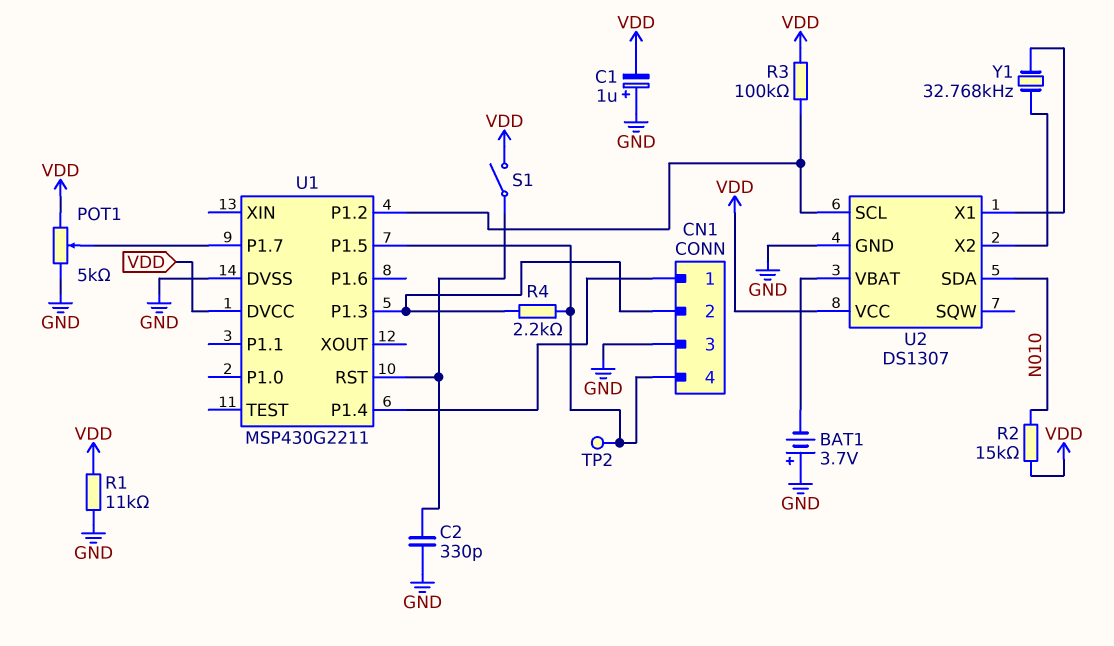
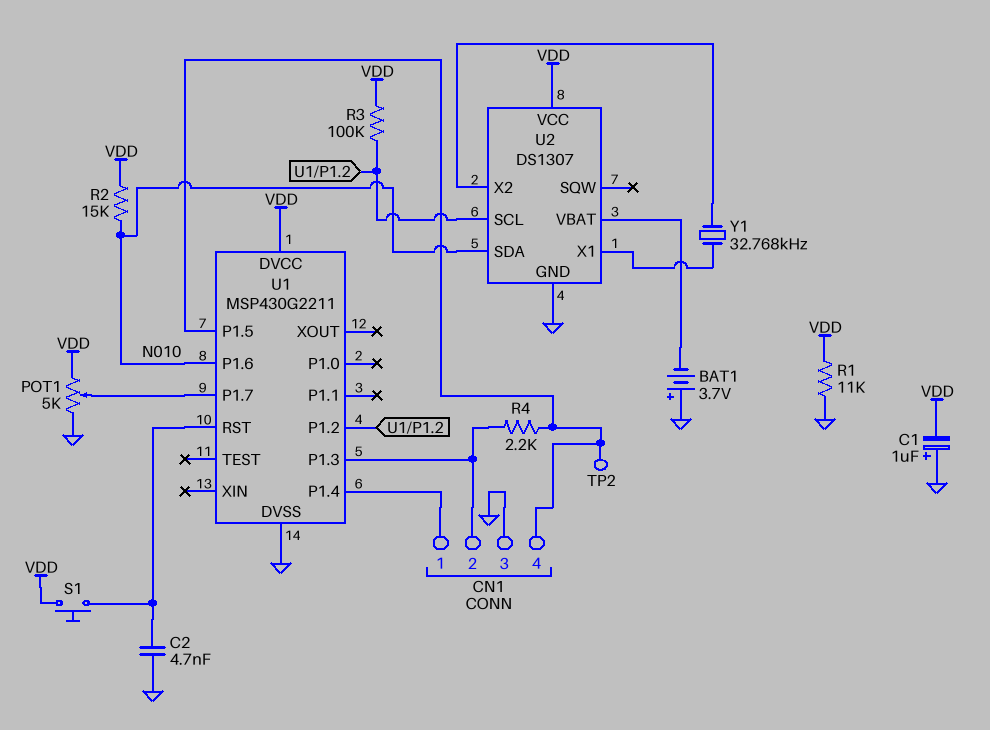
C2: 330pF (GND, U1/RST) -> 4.7nF (GND, U1/RST)
S1: switch (U1/RST, VDD) -> button (U1/RST, VDD)
U1 pin P1.6: none -> N010

